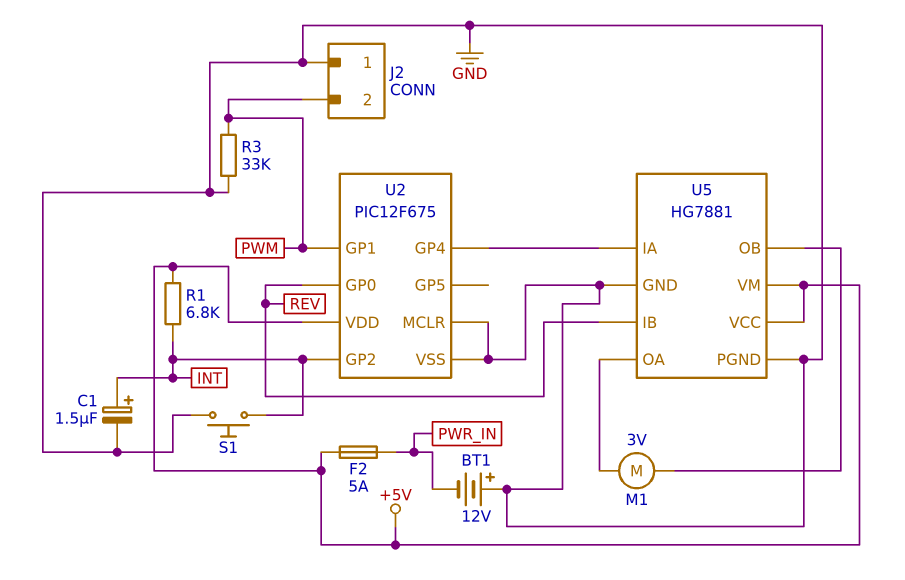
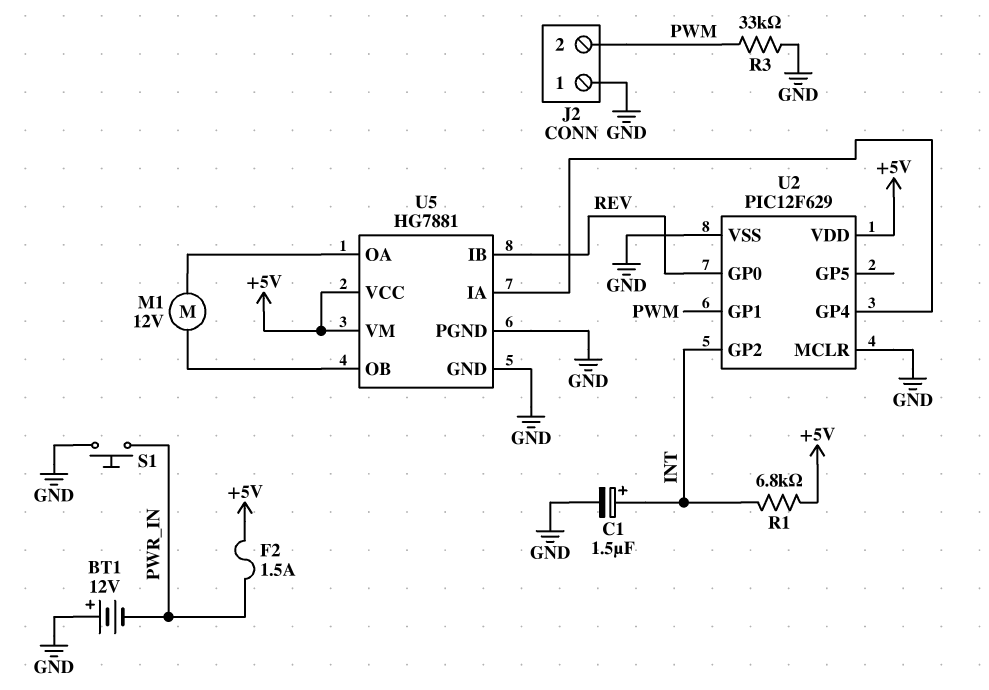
F2: 5A (+5V, PWR_IN) -> 1.5A (+5V, PWR_IN)
M1: motor 3V (U5/OA, U5/OB) -> motor 12V (U5/OA, U5/OB)
S1: button (GND, INT) -> button (GND, PWR_IN)
U2: PIC12F675 -> PIC12F629

